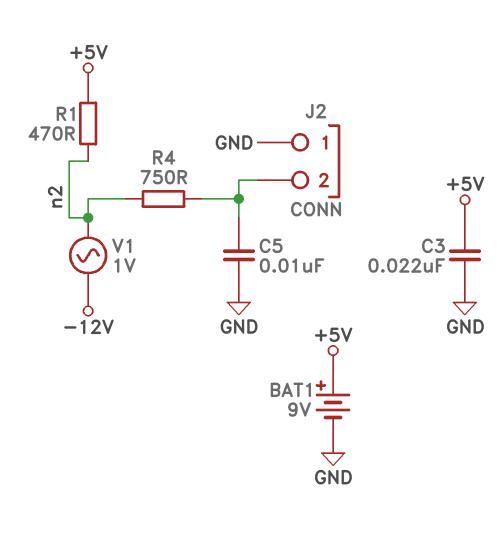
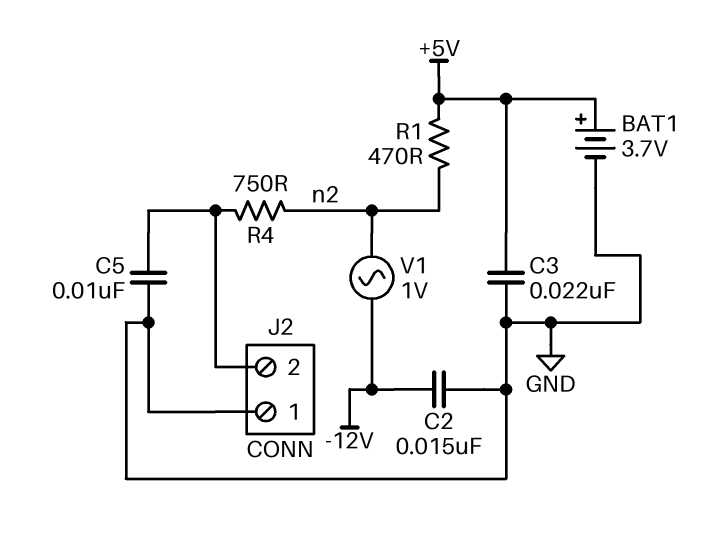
BAT1: 9V (plus +5V, minus GND) -> 3.7V (plus +5V, minus GND)
C2: none -> 15nF (-12V, GND)

